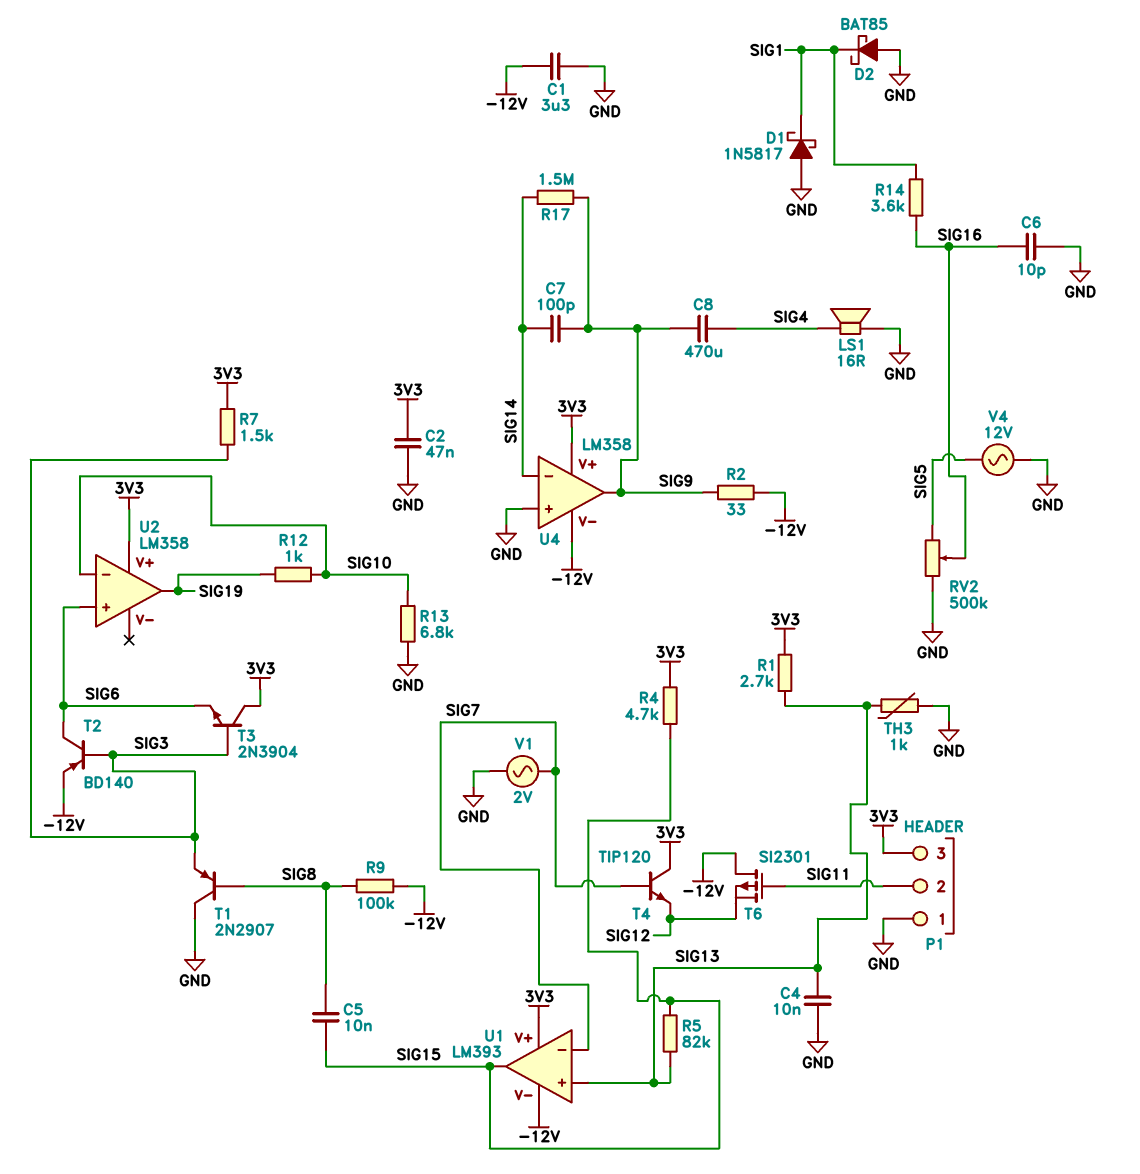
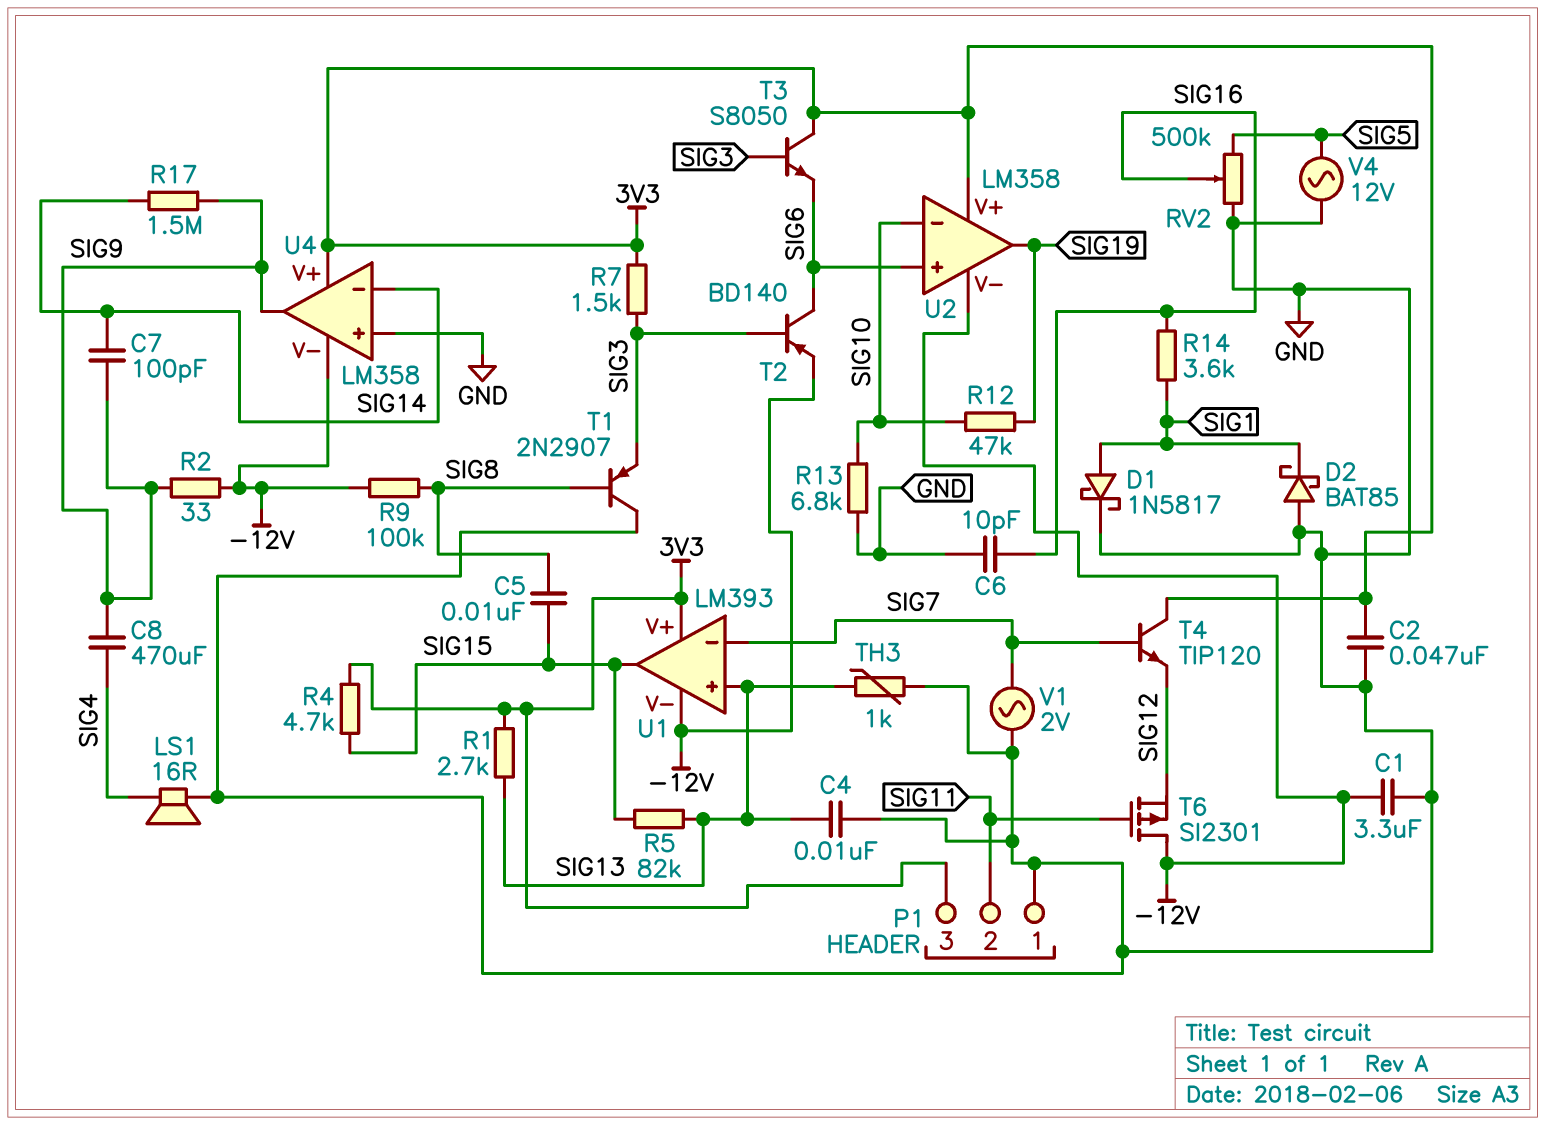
D1: schottky 1N5817 (A GND, K SIG1) -> schottky 1N5817 (A SIG1, K GND)
R12: 1k (SIG10, SIG19) -> 47k (SIG10, SIG19)
T3: NPN 2N3904 (B SIG3, C 3V3, E SIG6) -> NPN S8050 (B SIG3, C 3V3, E SIG6)
U2 pin V-: none -> -12V

